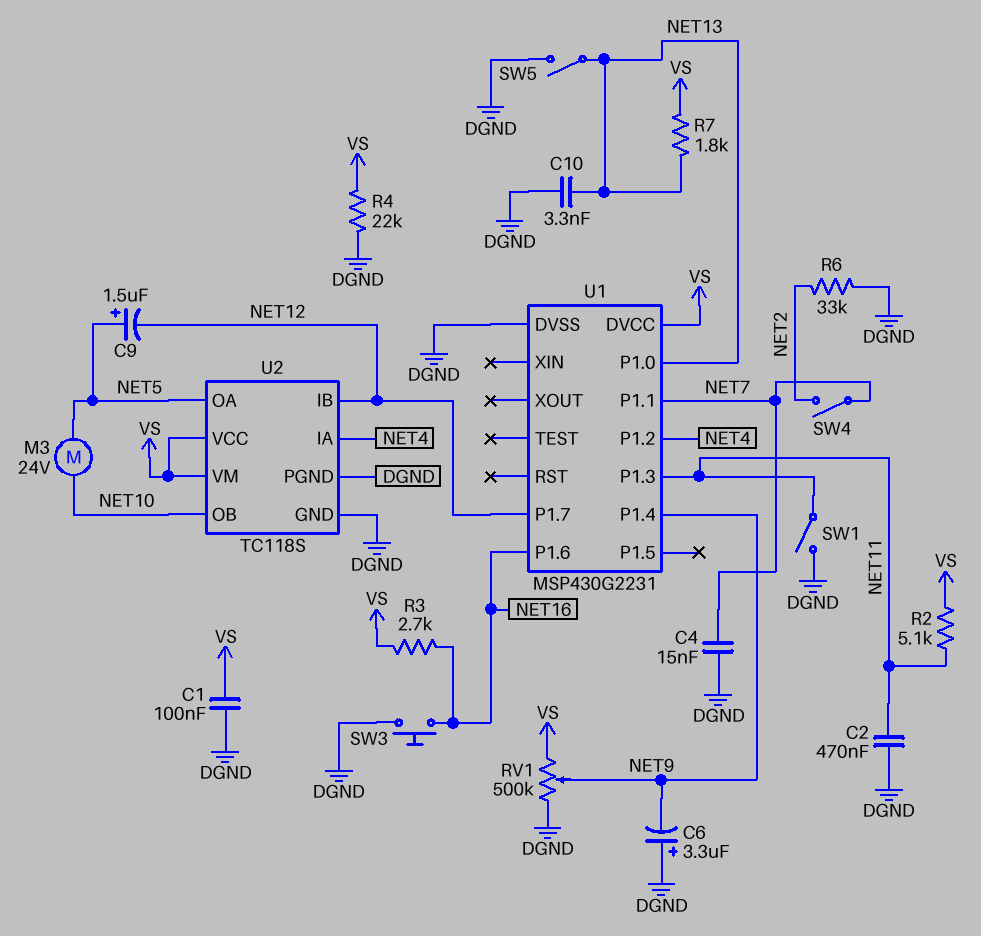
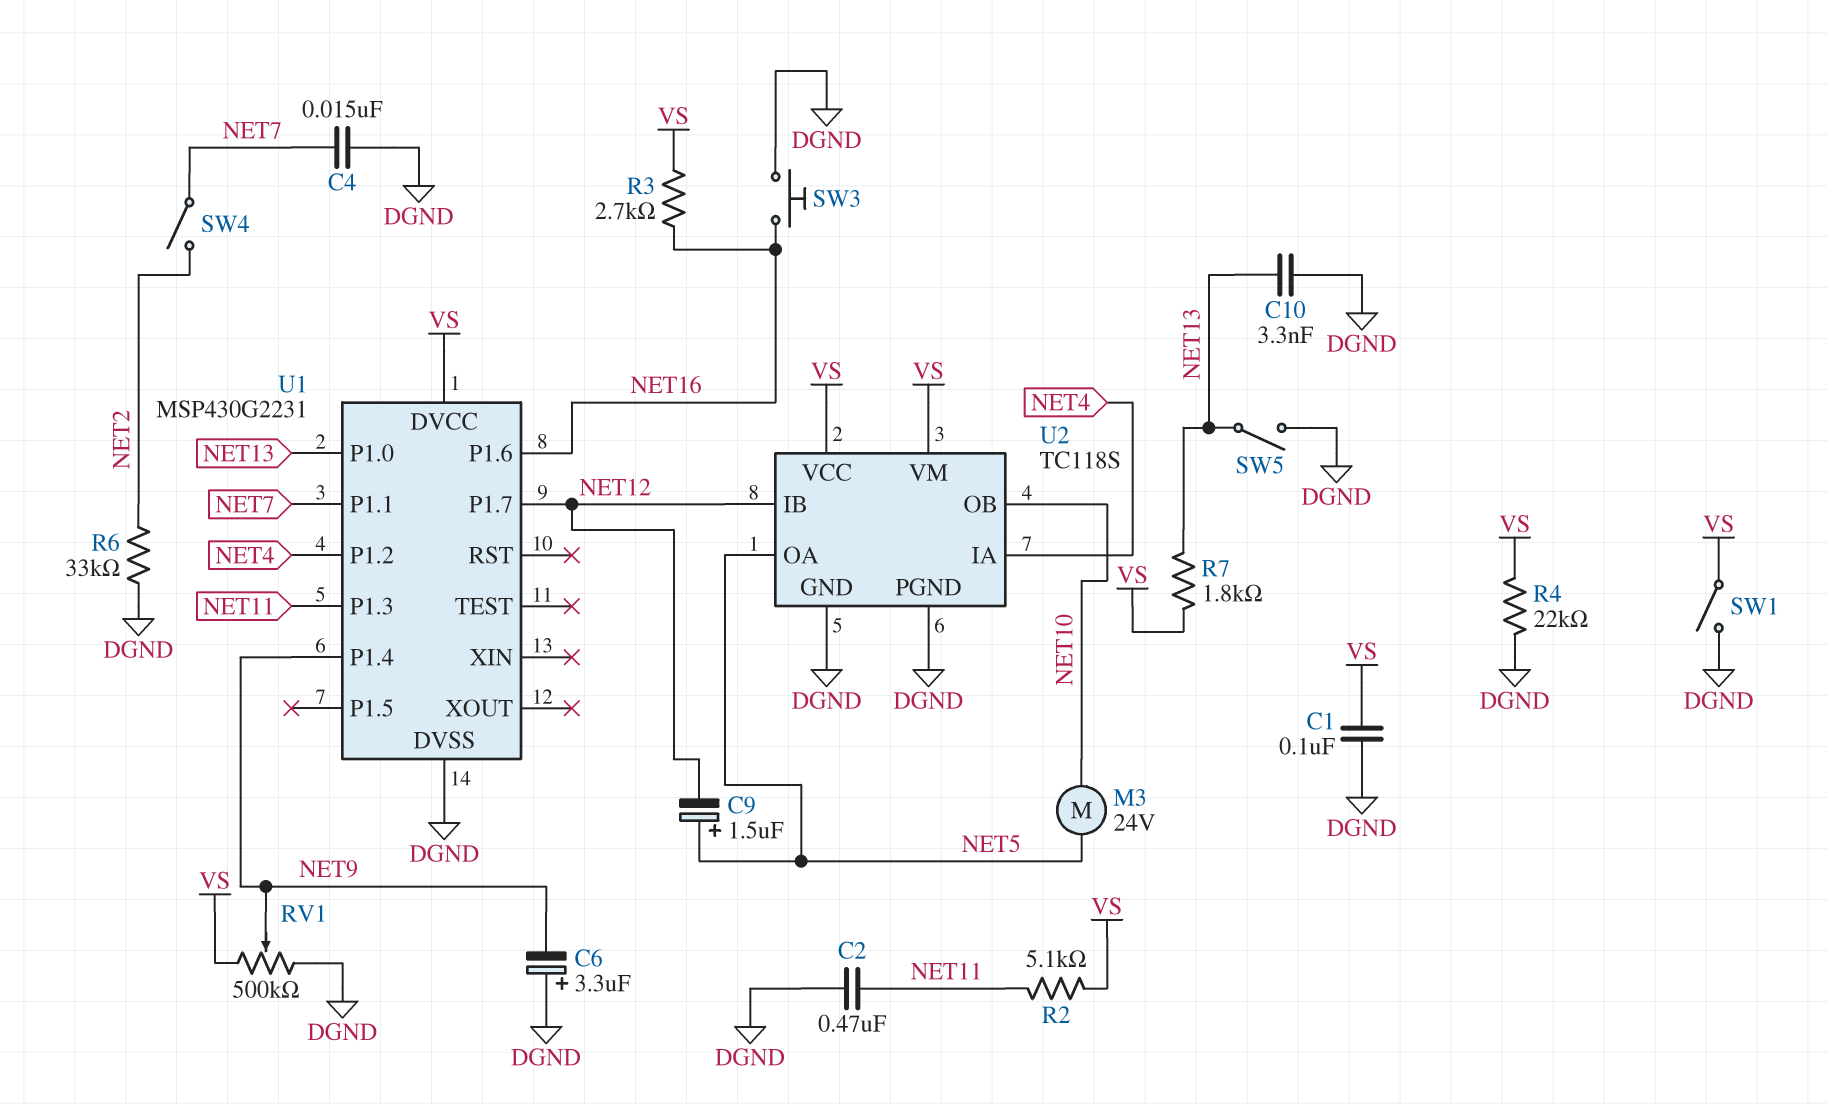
SW1: switch (DGND, NET11) -> switch (DGND, VS)

